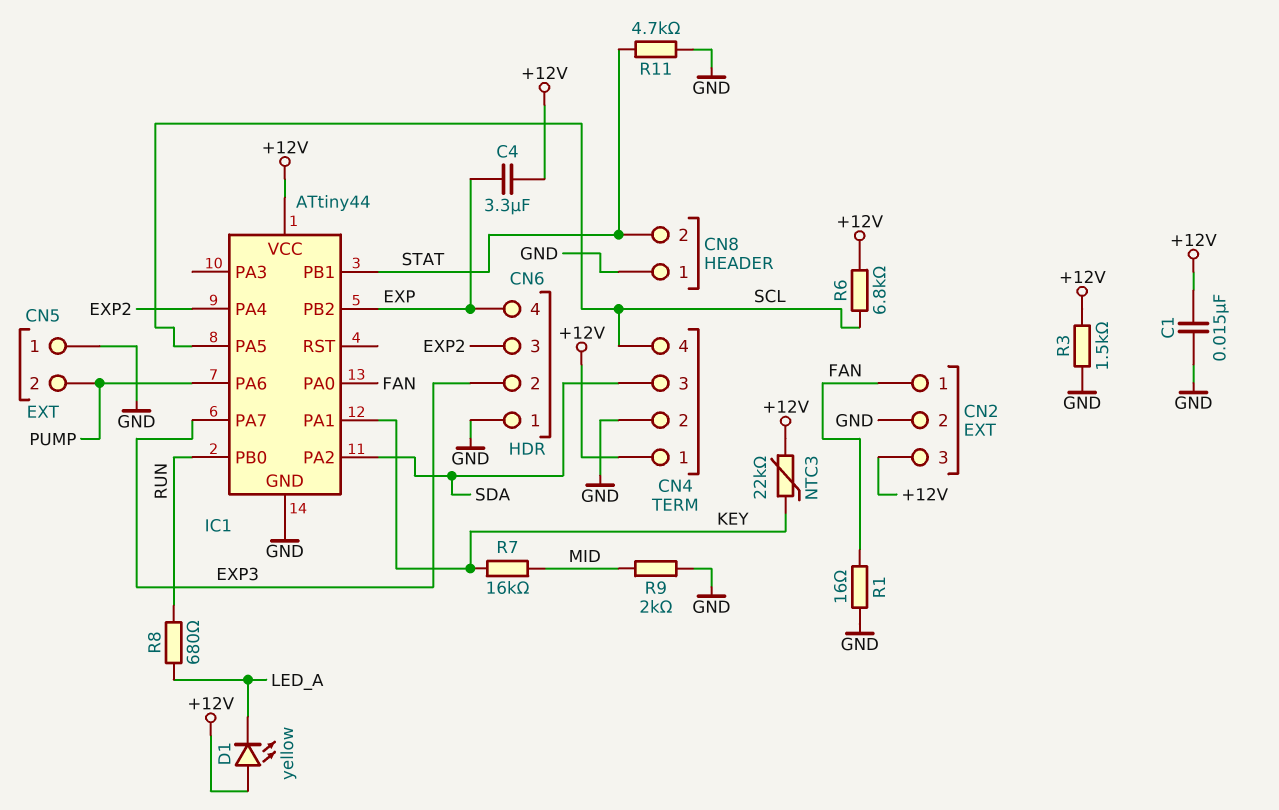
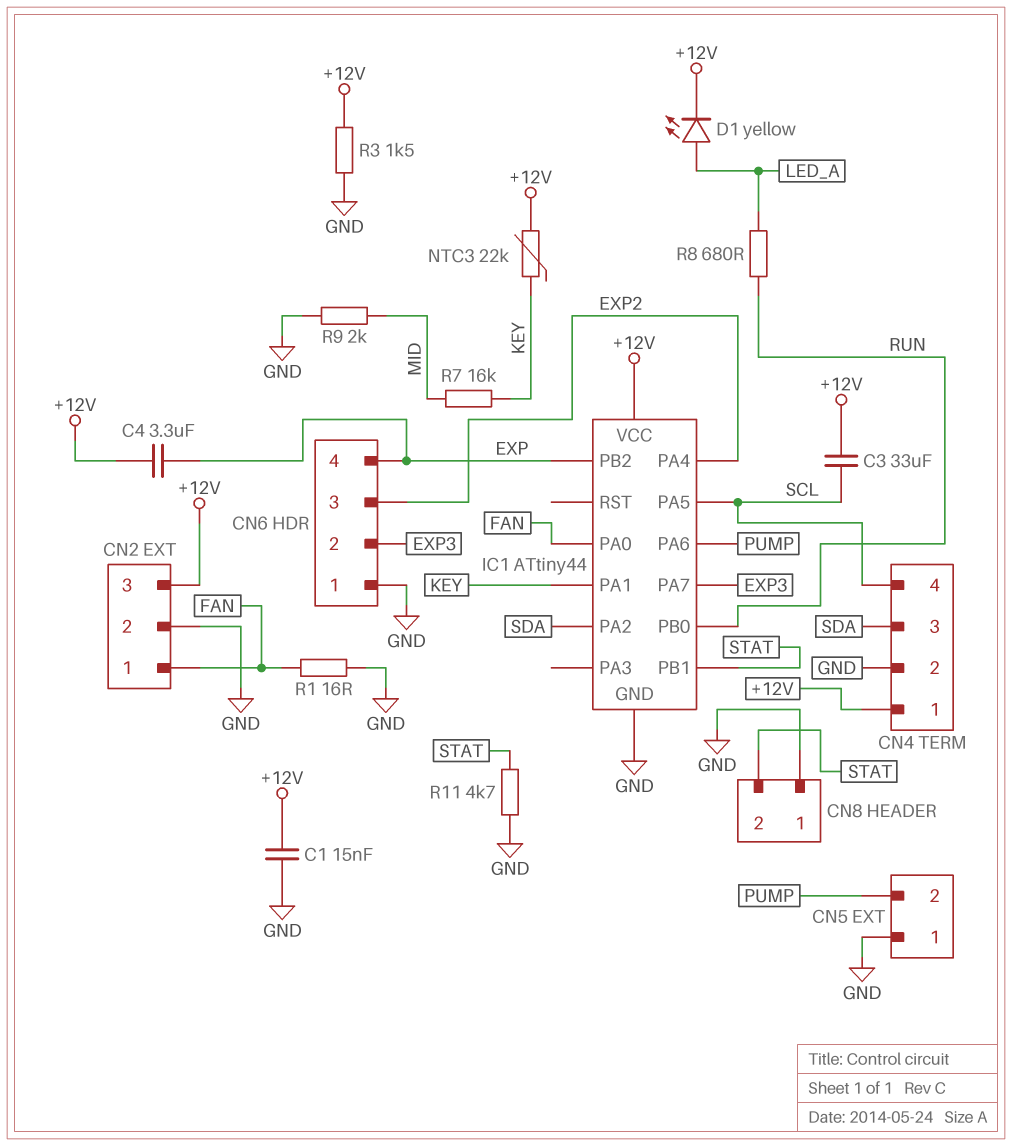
C3: none -> 33uF (+12V, SCL)
D1: LED yellow (A +12V, K LED_A) -> LED yellow (A LED_A, K +12V)
R6: 6.8k (+12V, SCL) -> none

